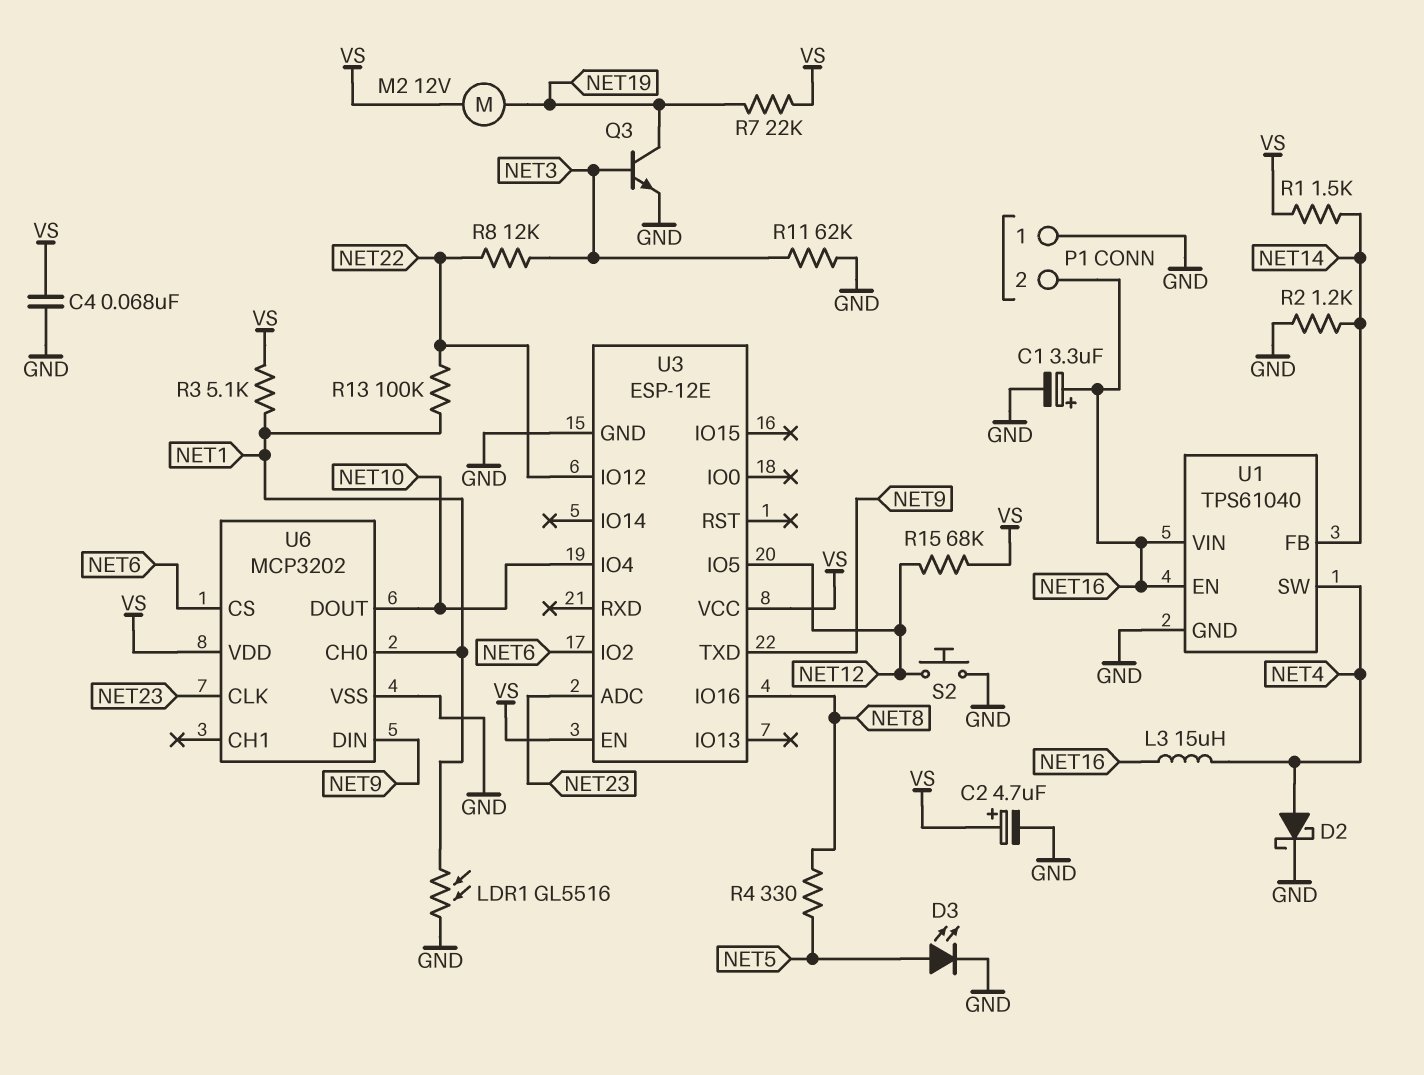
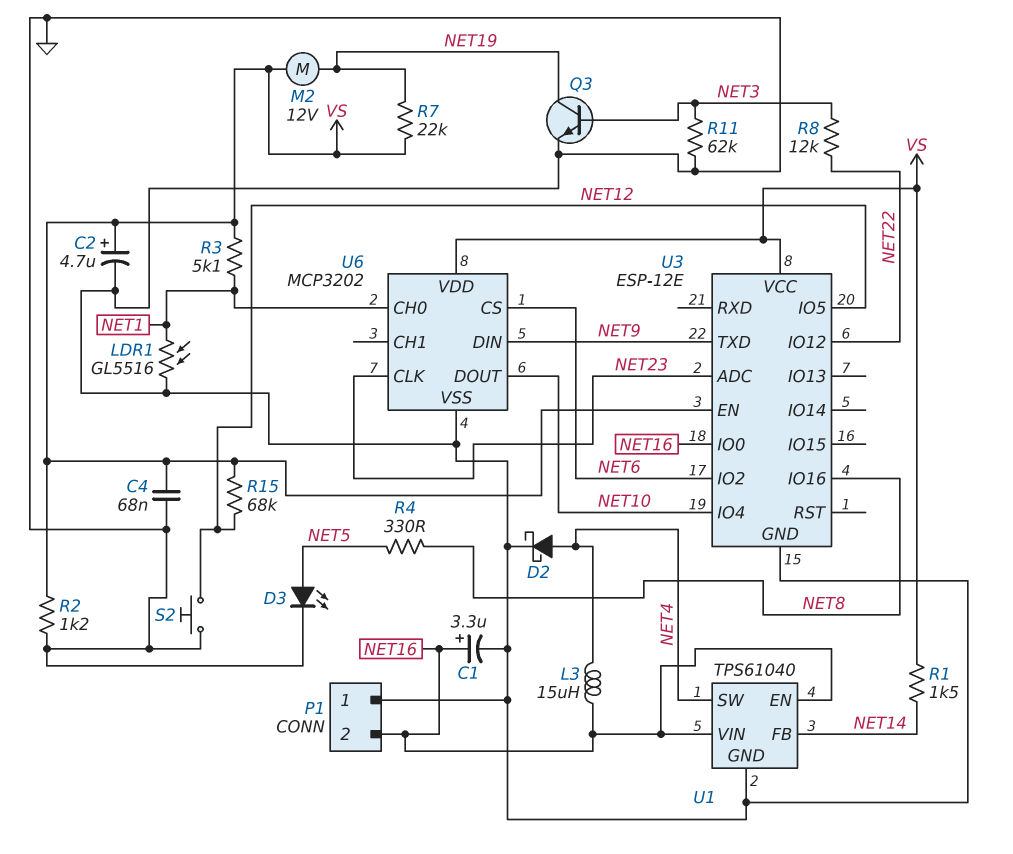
R2: 1.2k (GND, NET14) -> 1.2k (GND, VS)
R13: 100k (NET1, NET22) -> none
U3 pin IO0: none -> NET16

